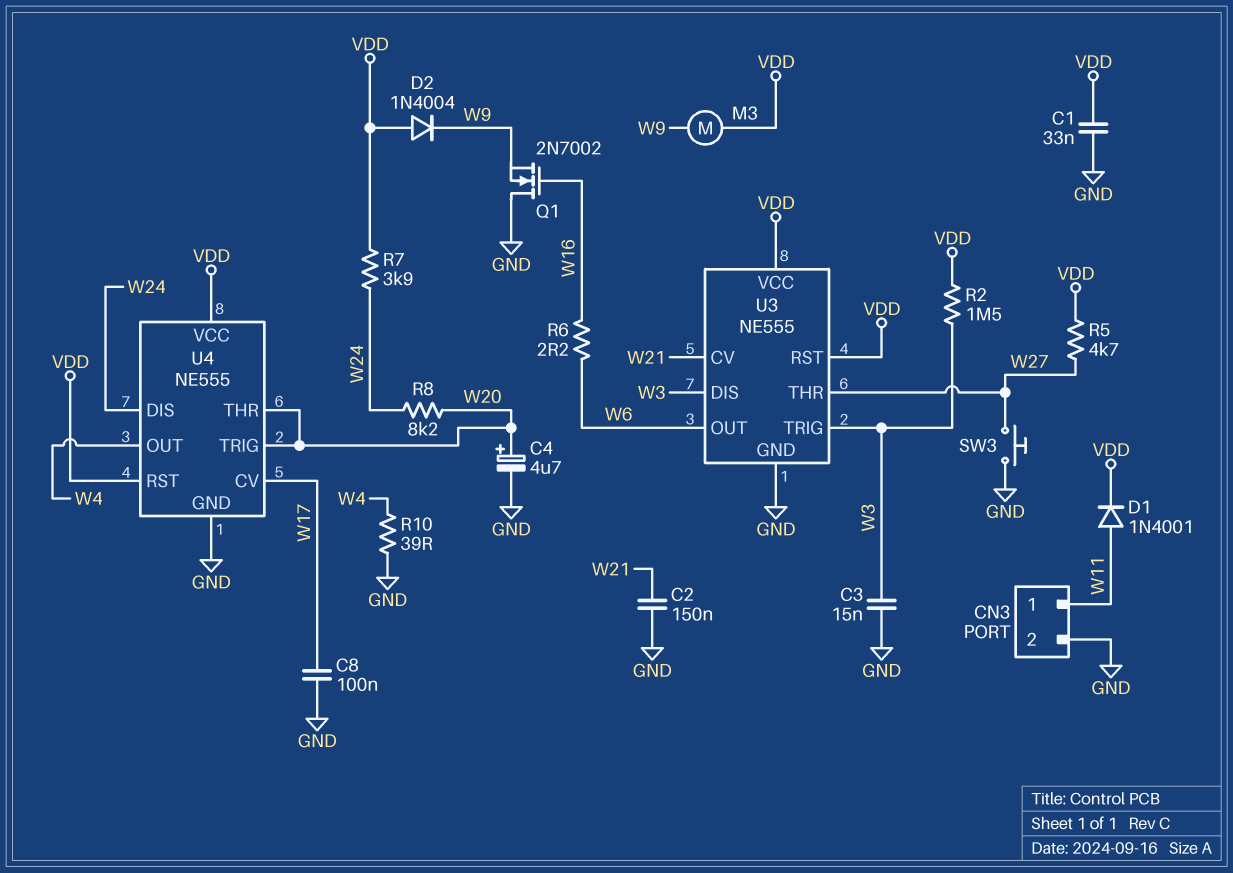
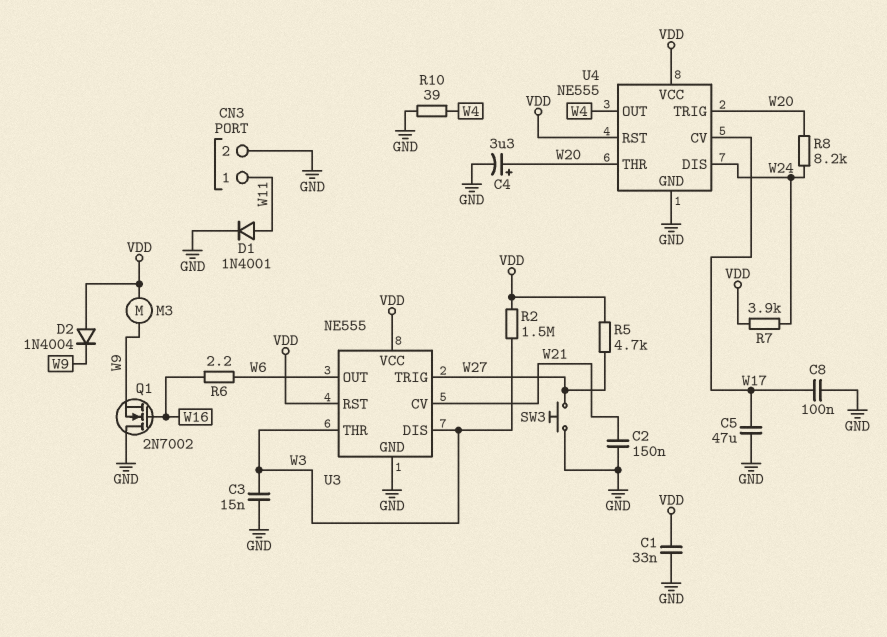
C4: 4.7uF (plus W20, minus GND) -> 3.3uF (plus W20, minus GND)
C5: none -> 47uF (GND, W17)
D1: diode 1N4001 (A W11, K VDD) -> diode 1N4001 (A W11, K GND)
U3 pin THR: W27 -> W3
U3 pin TRIG: W3 -> W27

